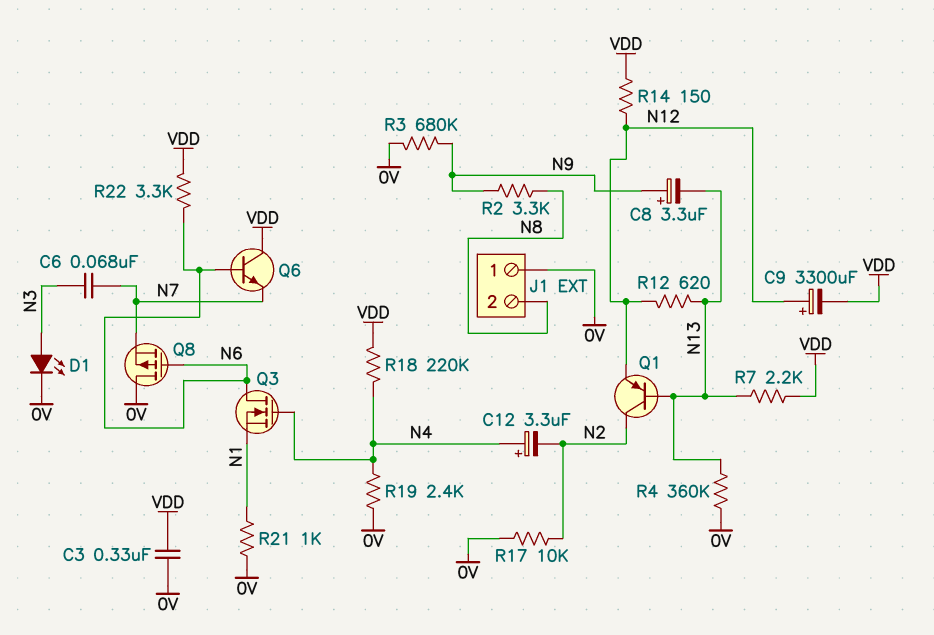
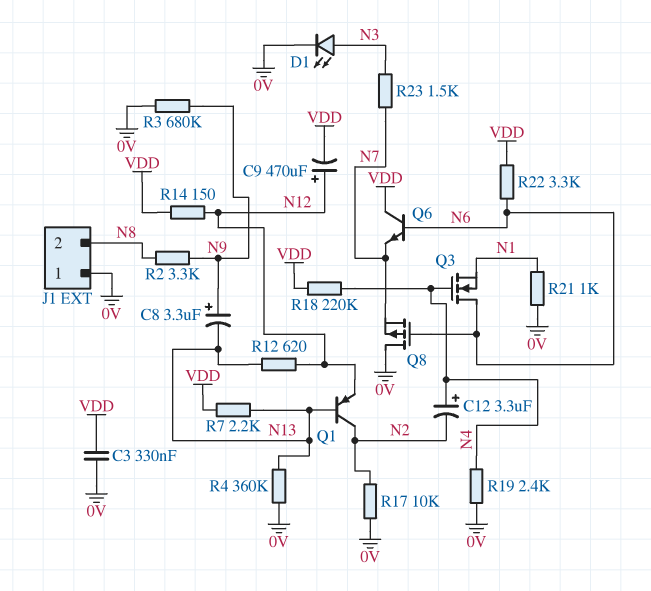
C6: 68nF (N3, N7) -> none
C9: 3300uF (plus N12, minus VDD) -> 470uF (plus N12, minus VDD)
R23: none -> 1.5k (N3, N7)

